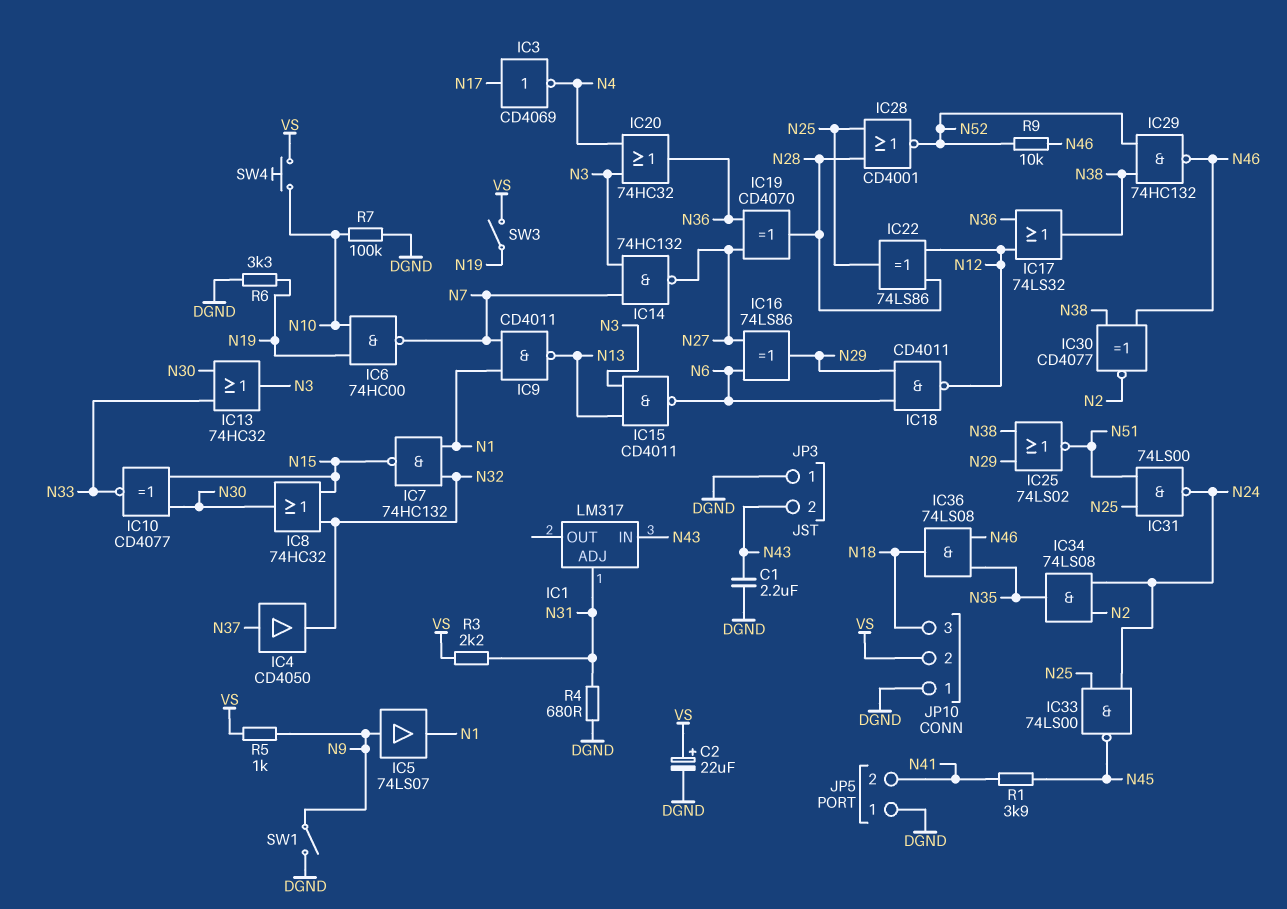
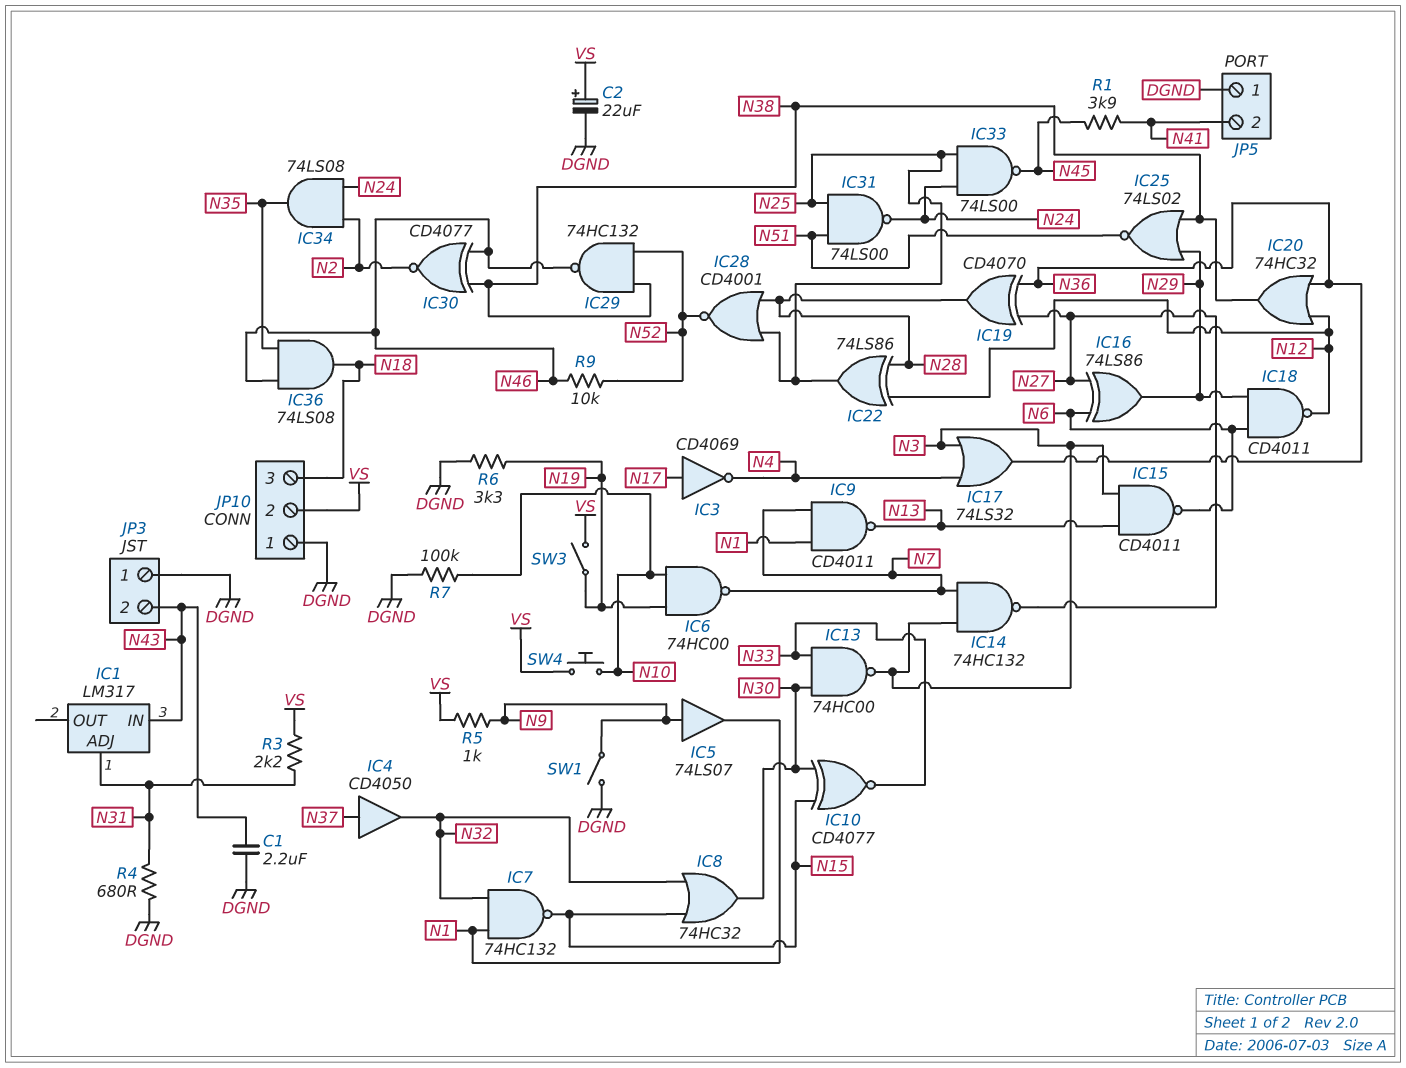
IC13: OR 74HC32 (in N30, in N33, out N3) -> NAND 74HC00 (in N30, in N33, out N3)
IC17: OR 74LS32 (in N12, in N36, out N38) -> OR 74LS32 (in N3, in N4, out N36)
IC20: OR 74HC32 (in N3, in N4, out N36) -> OR 74HC32 (in N12, in N36, out N38)

